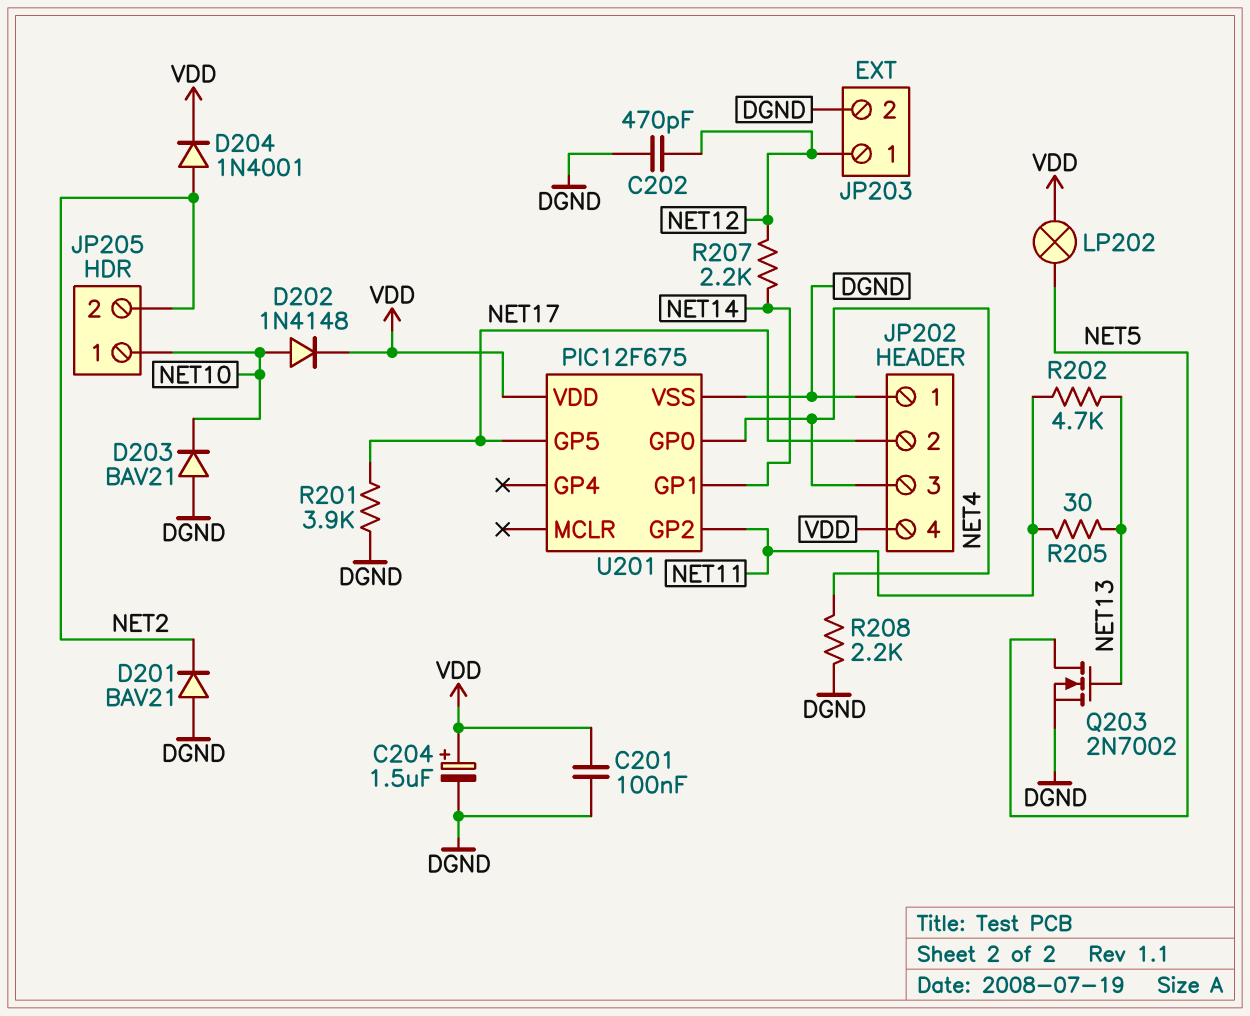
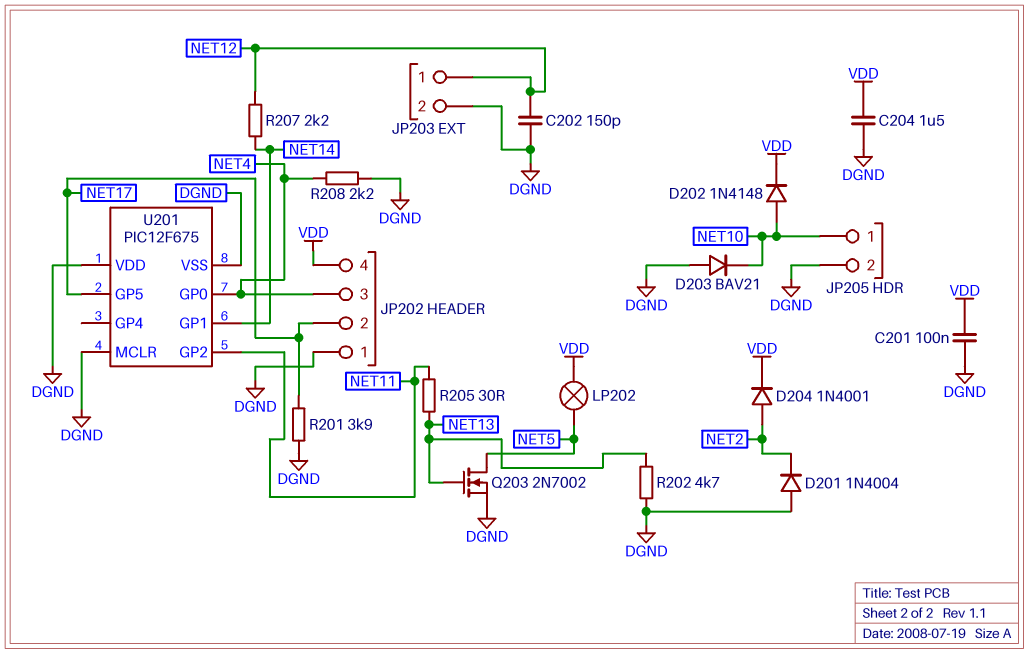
C202: 470pF (DGND, NET12) -> 150pF (DGND, NET12)
C204: 1.5uF (plus VDD, minus DGND) -> 1.5uF (DGND, VDD)
D201: diode BAV21 (A DGND, K NET2) -> diode 1N4004 (A DGND, K NET2)
JP205 pin 2: NET2 -> DGND
R202: 4.7k (NET11, NET13) -> 4.7k (DGND, NET13)
U201 pin MCLR: none -> DGND
U201 pin VDD: VDD -> DGND

